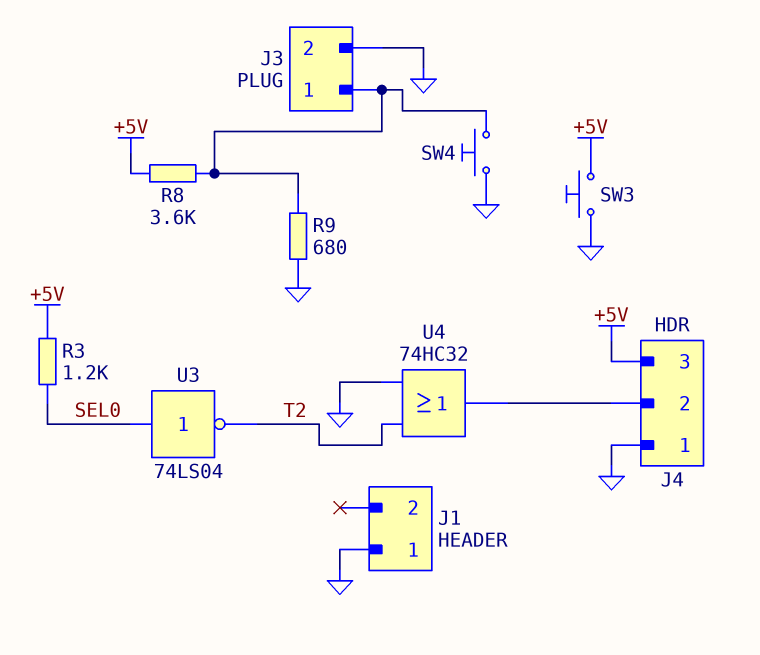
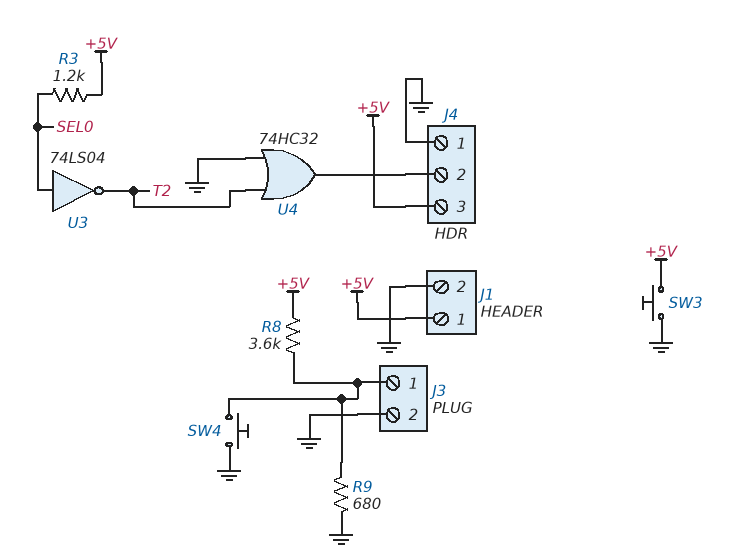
J1 pin 1: GND -> +5V
J1 pin 2: none -> GND

